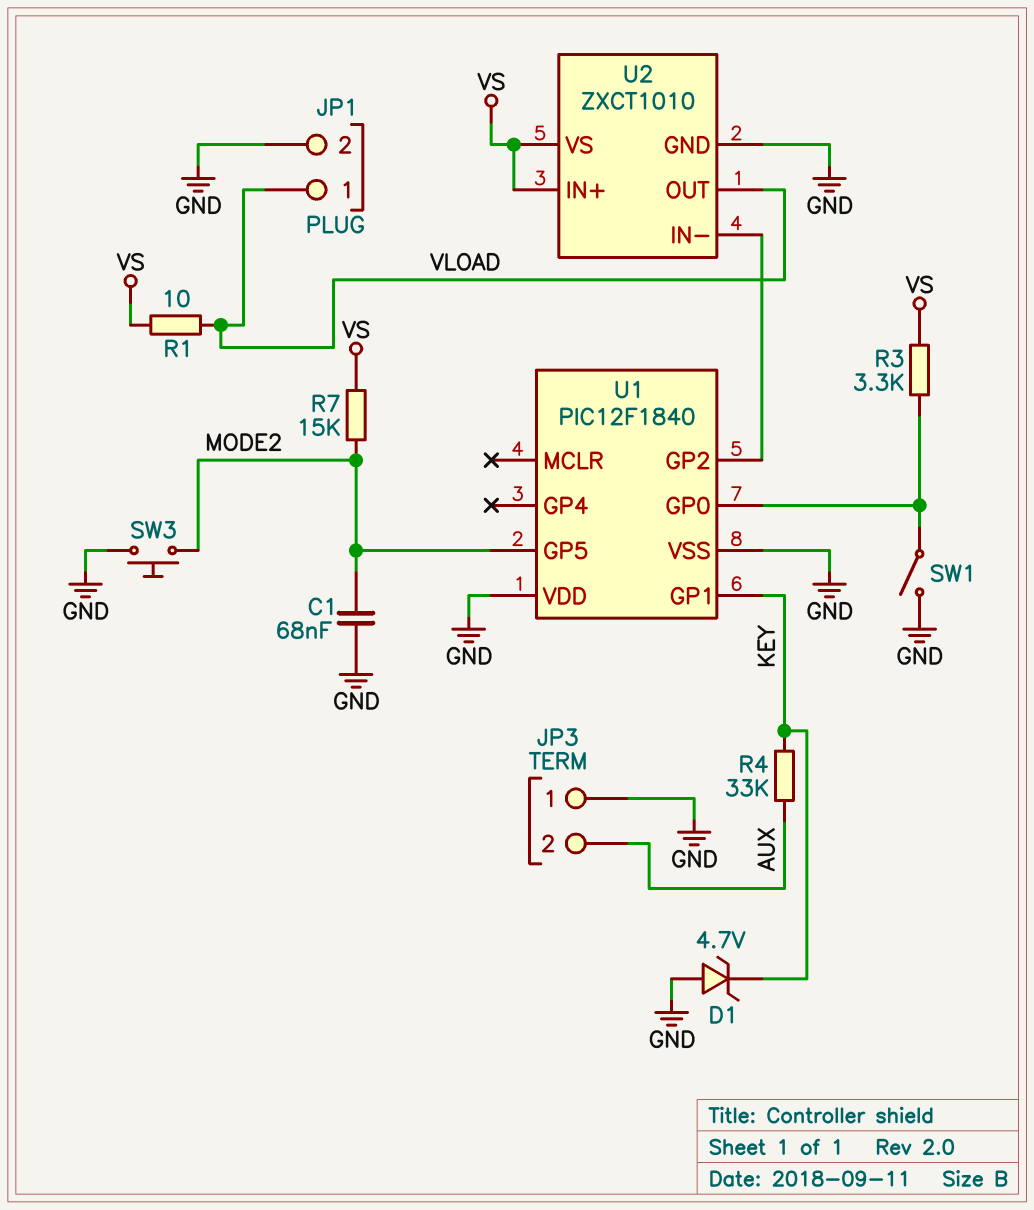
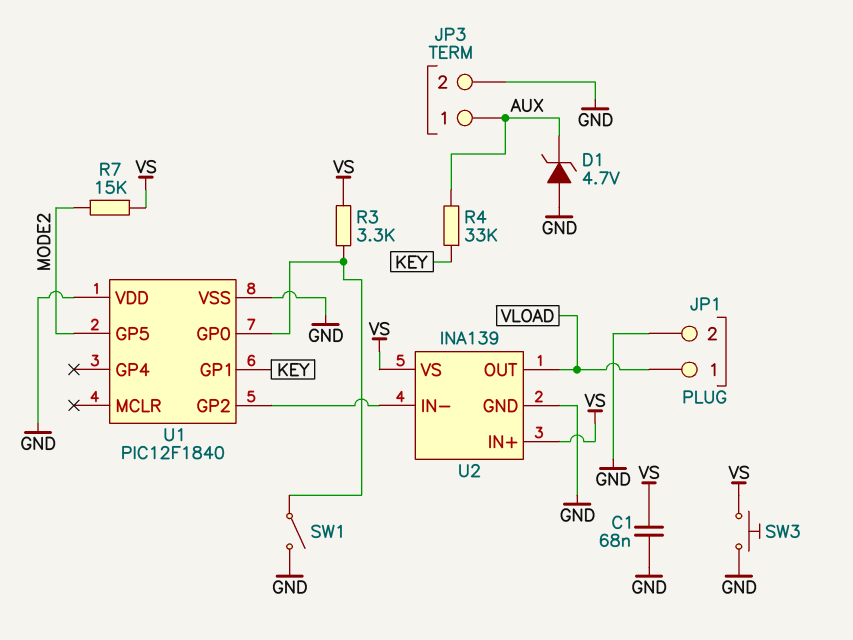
C1: 68nF (GND, MODE2) -> 68nF (GND, VS)
D1: zener 4.7V (A GND, K KEY) -> zener 4.7V (A GND, K AUX)
JP3 pin 1: GND -> AUX
JP3 pin 2: AUX -> GND
R1: 10 (VLOAD, VS) -> none
SW3: button (GND, MODE2) -> button (GND, VS)
U2: ZXCT1010 -> INA139

